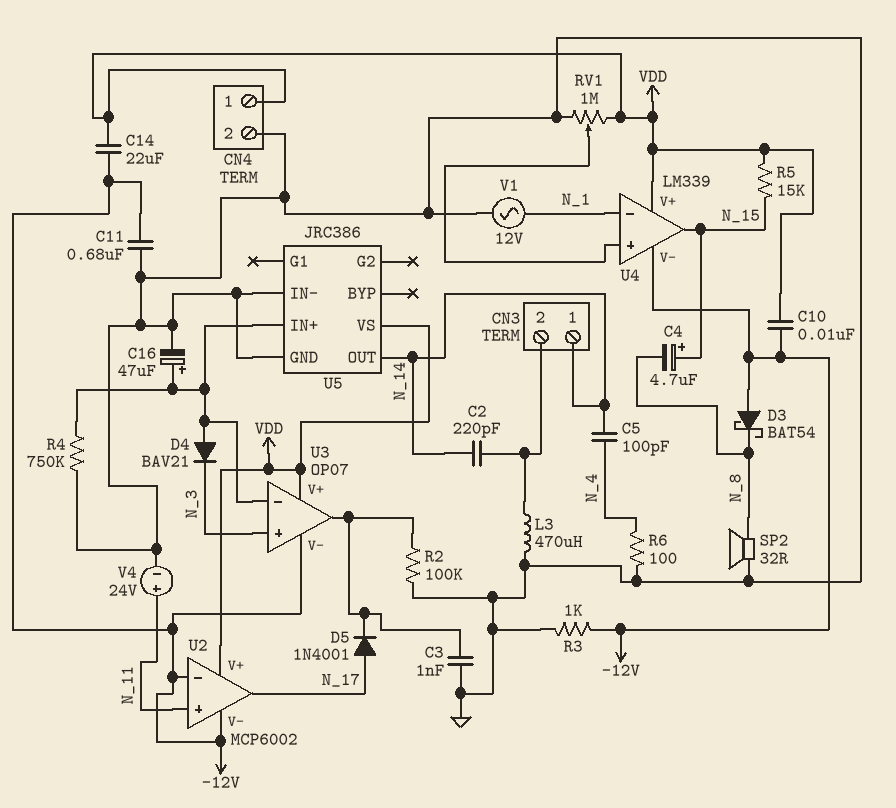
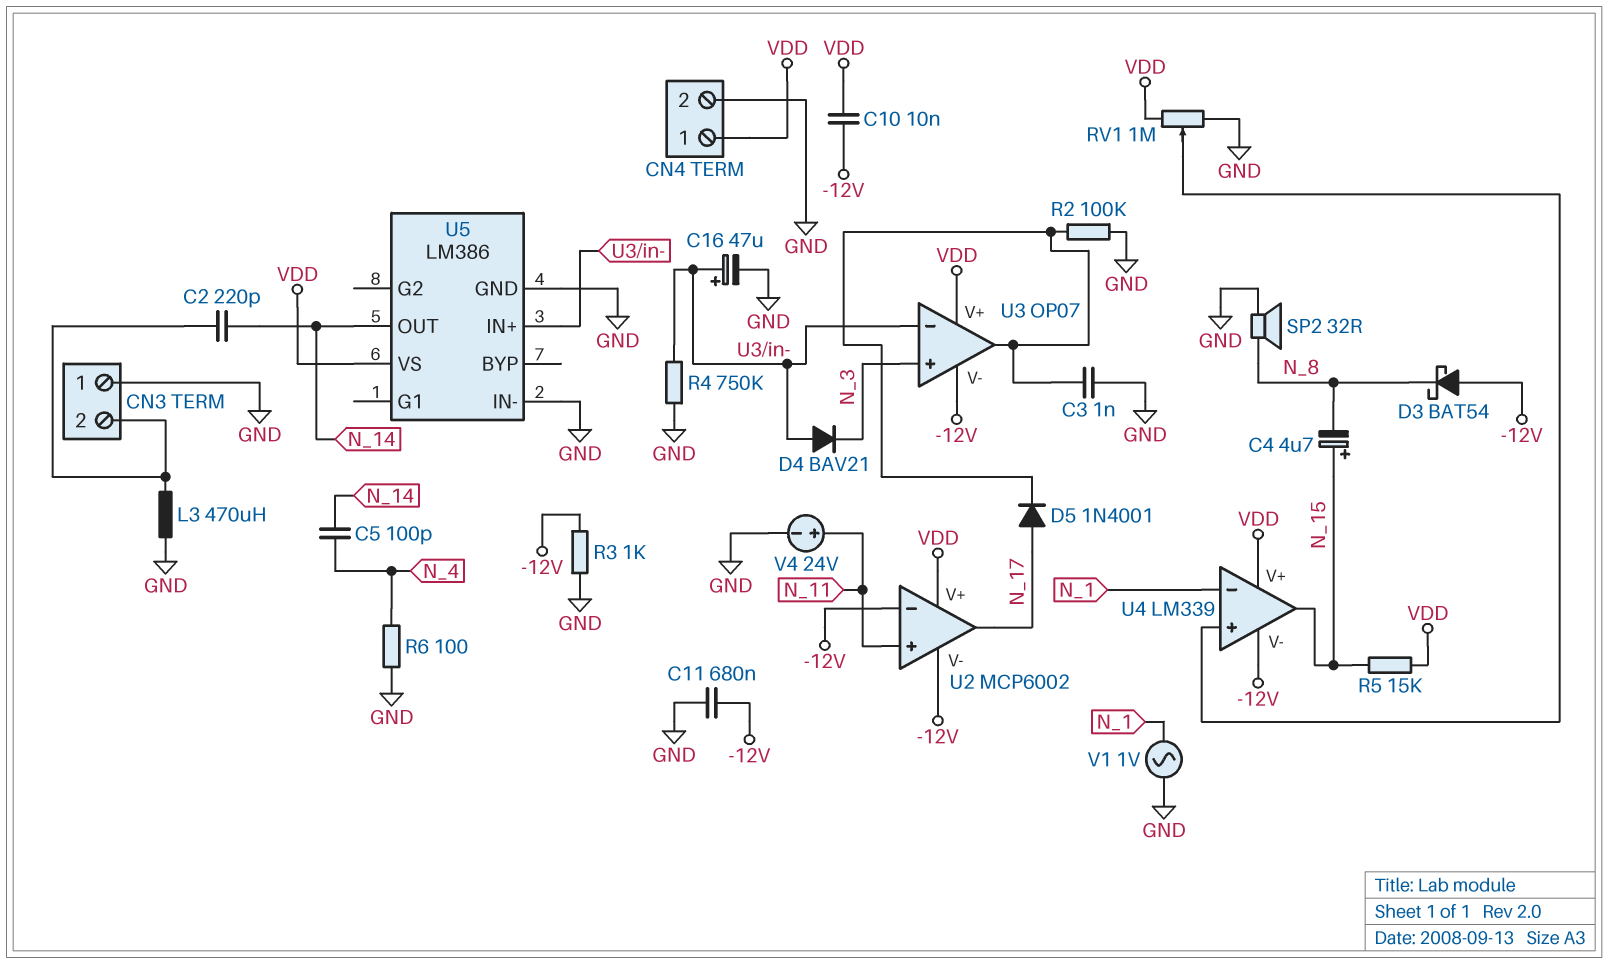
C14: 22uF (-12V, VDD) -> none
CN3 pin 1: N_14 -> GND
U5: JRC386 -> LM386
V1: AC 12V (GND, N_1) -> AC 1V (GND, N_1)

